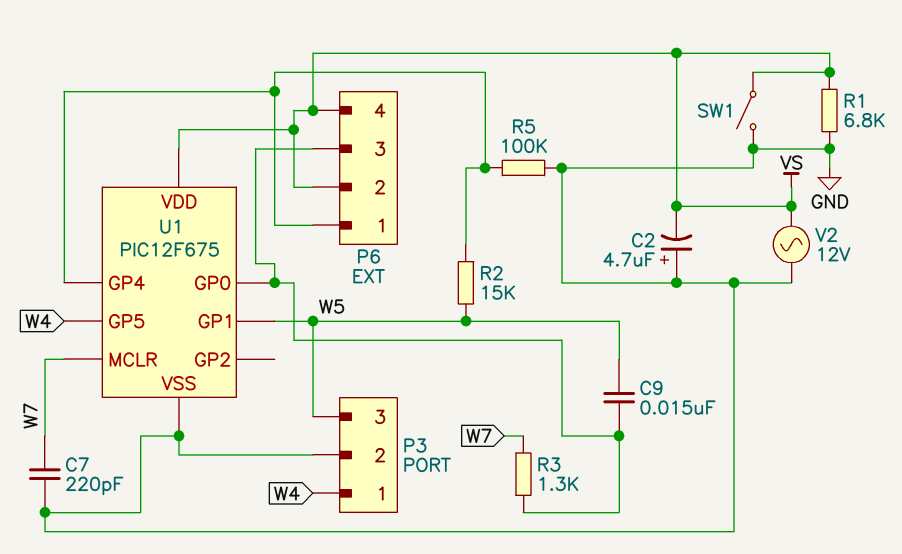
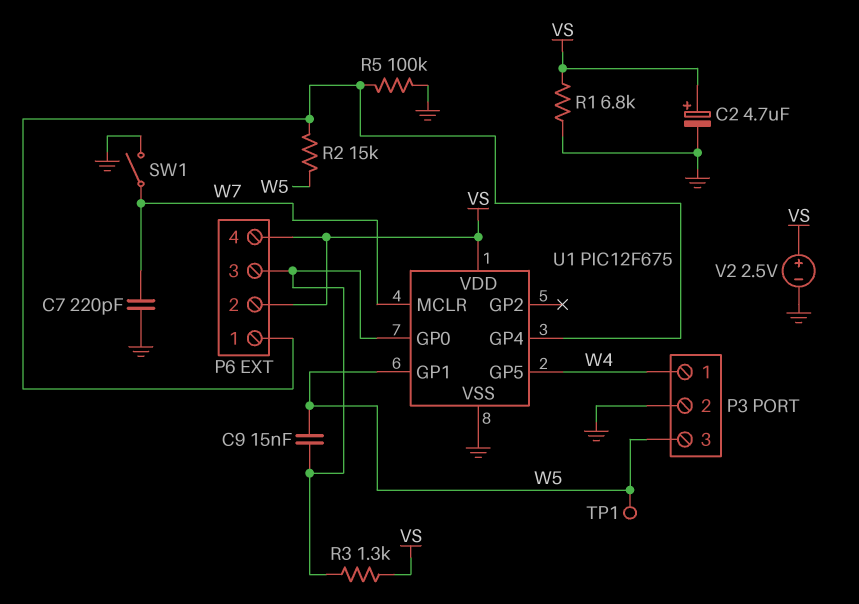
C2: 4.7uF (plus GND, minus VS) -> 4.7uF (plus VS, minus GND)
R3: 1.3k (P6/3, W7) -> 1.3k (P6/3, VS)
SW1: switch (GND, VS) -> switch (GND, W7)
TP1: none -> test point (W5)
V2: AC 12V (GND, VS) -> 2.5V (plus VS, minus GND)

